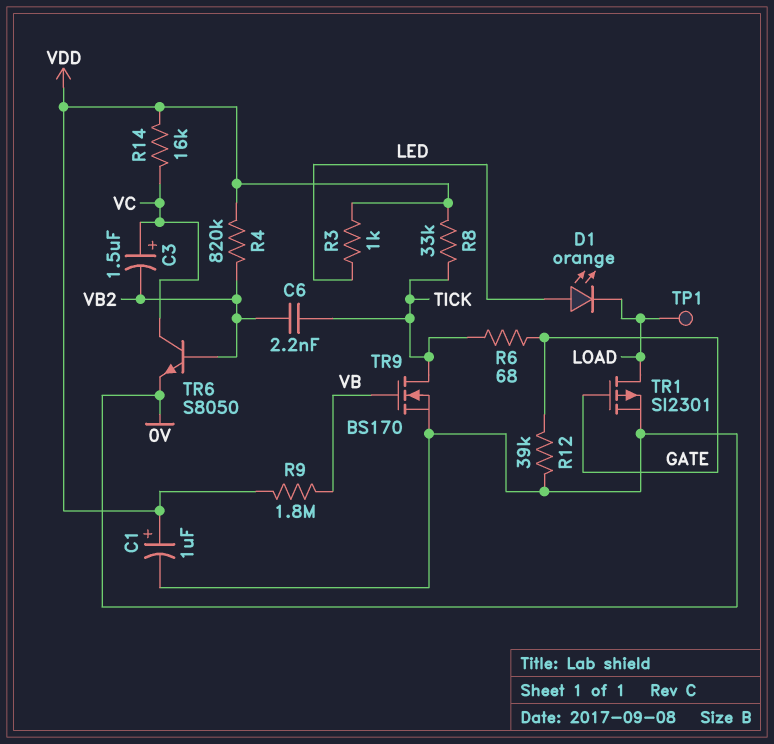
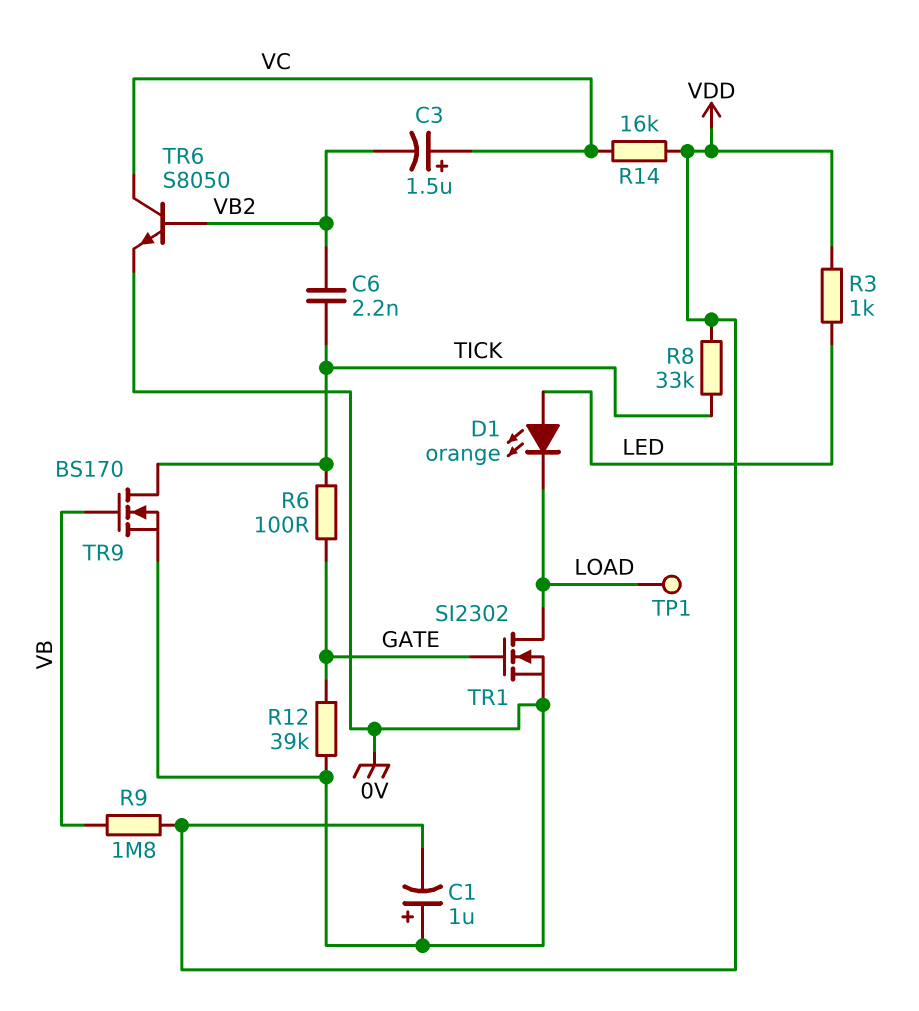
C1: 1uF (plus VDD, minus 0V) -> 1uF (plus 0V, minus VDD)
R4: 820k (VB2, VDD) -> none
R6: 68 (GATE, TICK) -> 100 (GATE, TICK)
TR1: PMOS SI2301 (G GATE, D LOAD, S 0V) -> NMOS SI2302 (G GATE, D LOAD, S 0V)

